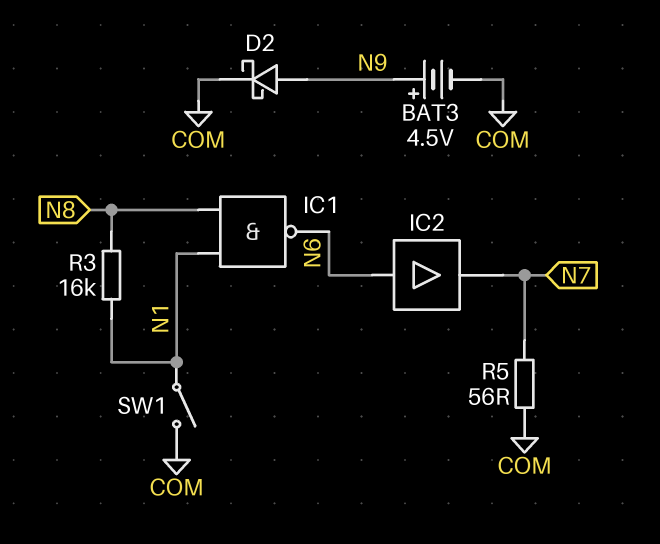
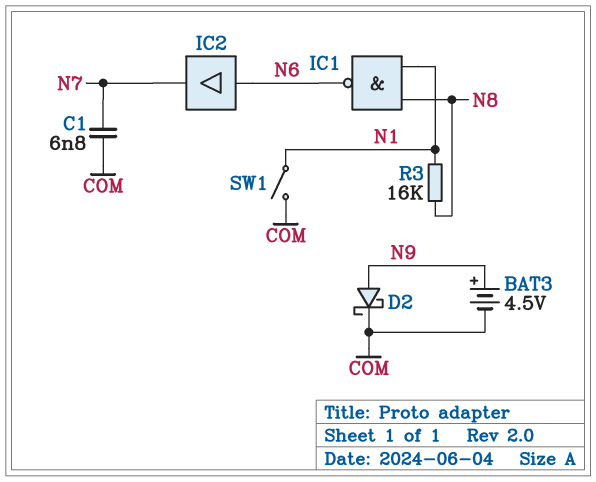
C1: none -> 6.8nF (COM, N7)
R5: 56 (COM, N7) -> none

